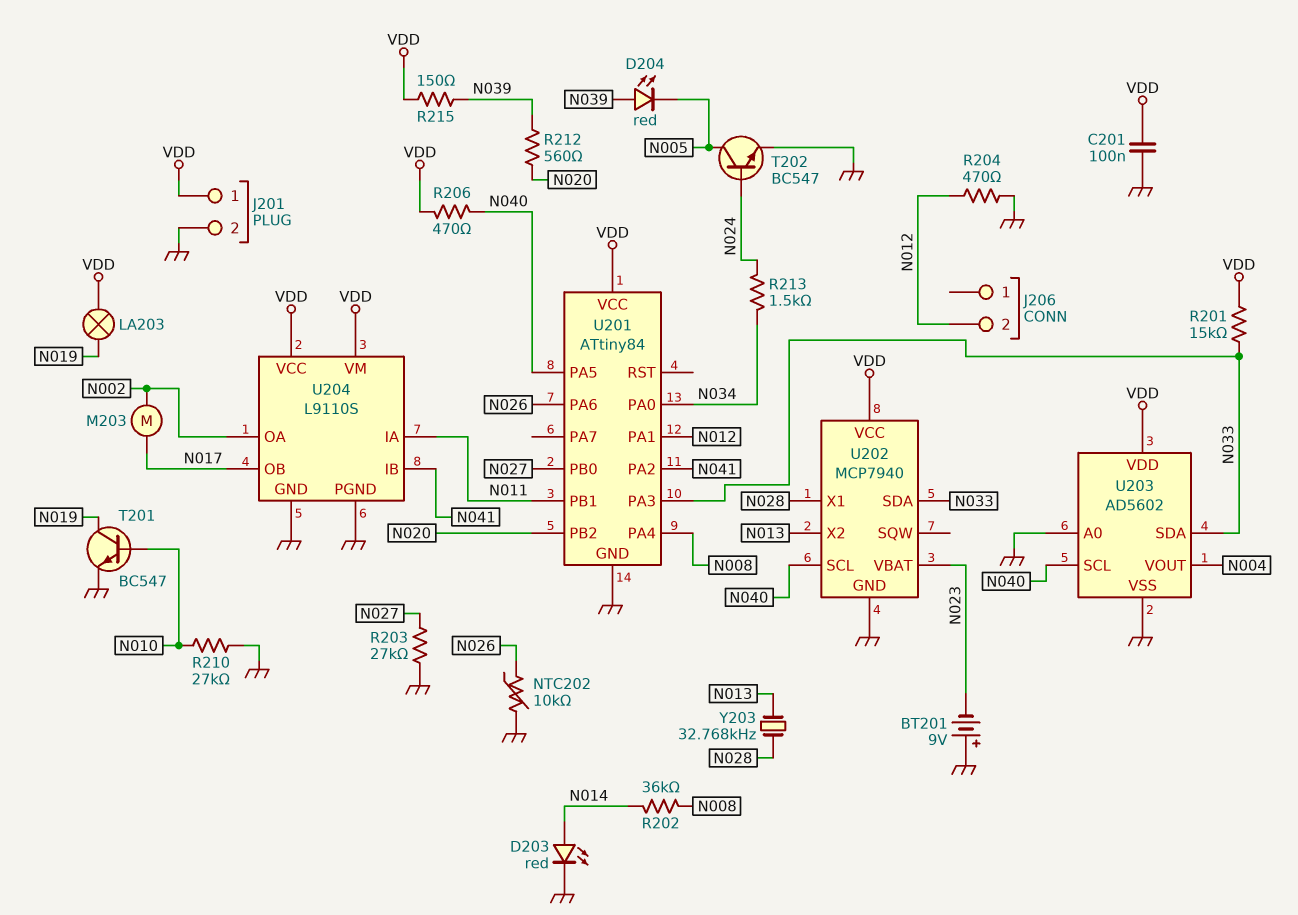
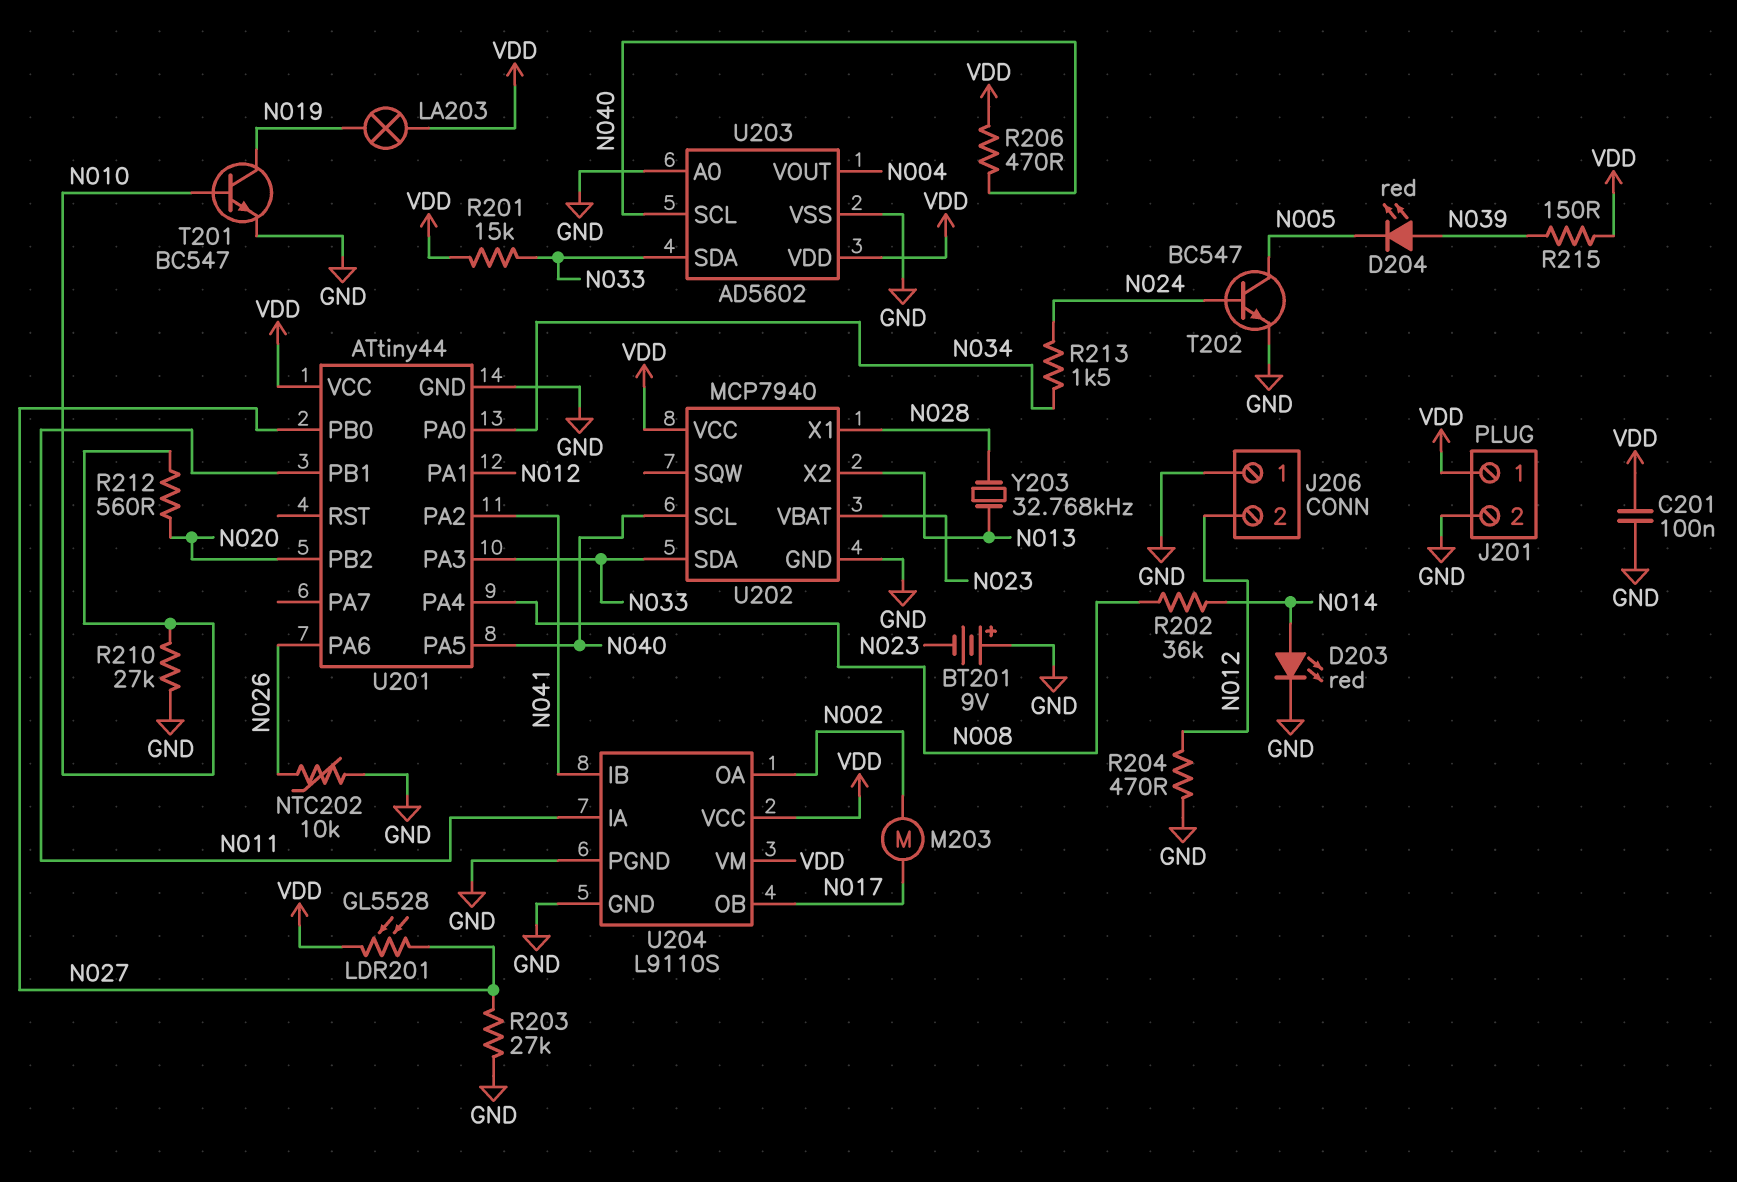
J206 pin 1: none -> GND
LDR201: none -> GL5528 (N027, VDD)
R212: 560 (N020, N039) -> 560 (N010, N020)
U201: ATtiny84 -> ATtiny44

